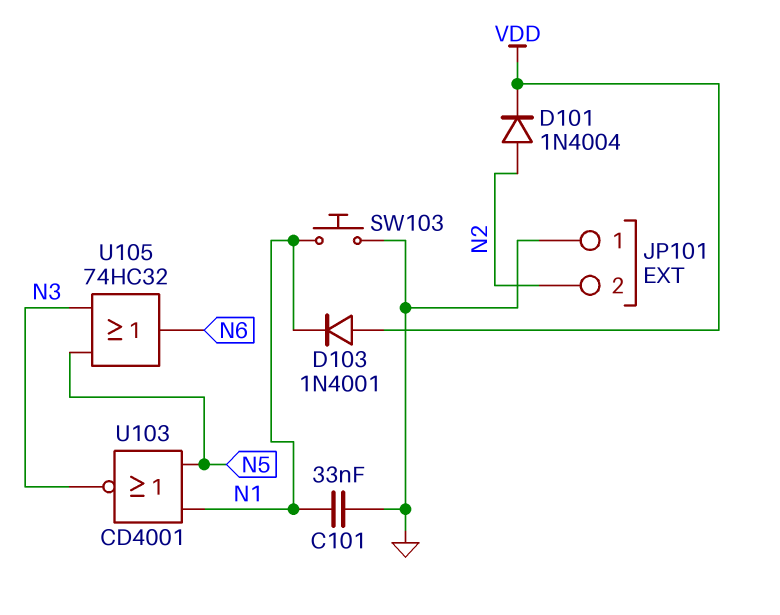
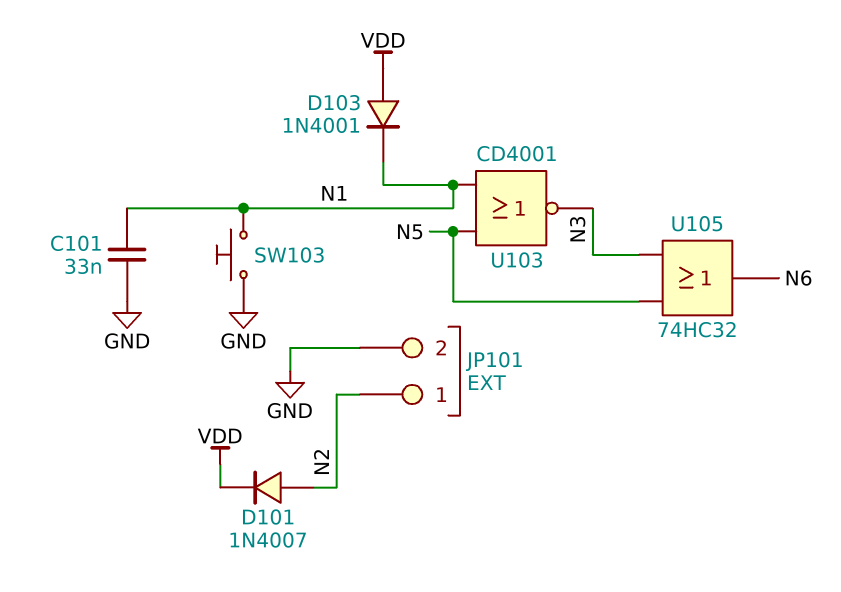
D101: diode 1N4004 (A N2, K VDD) -> diode 1N4007 (A N2, K VDD)
JP101 pin 1: GND -> N2
JP101 pin 2: N2 -> GND

